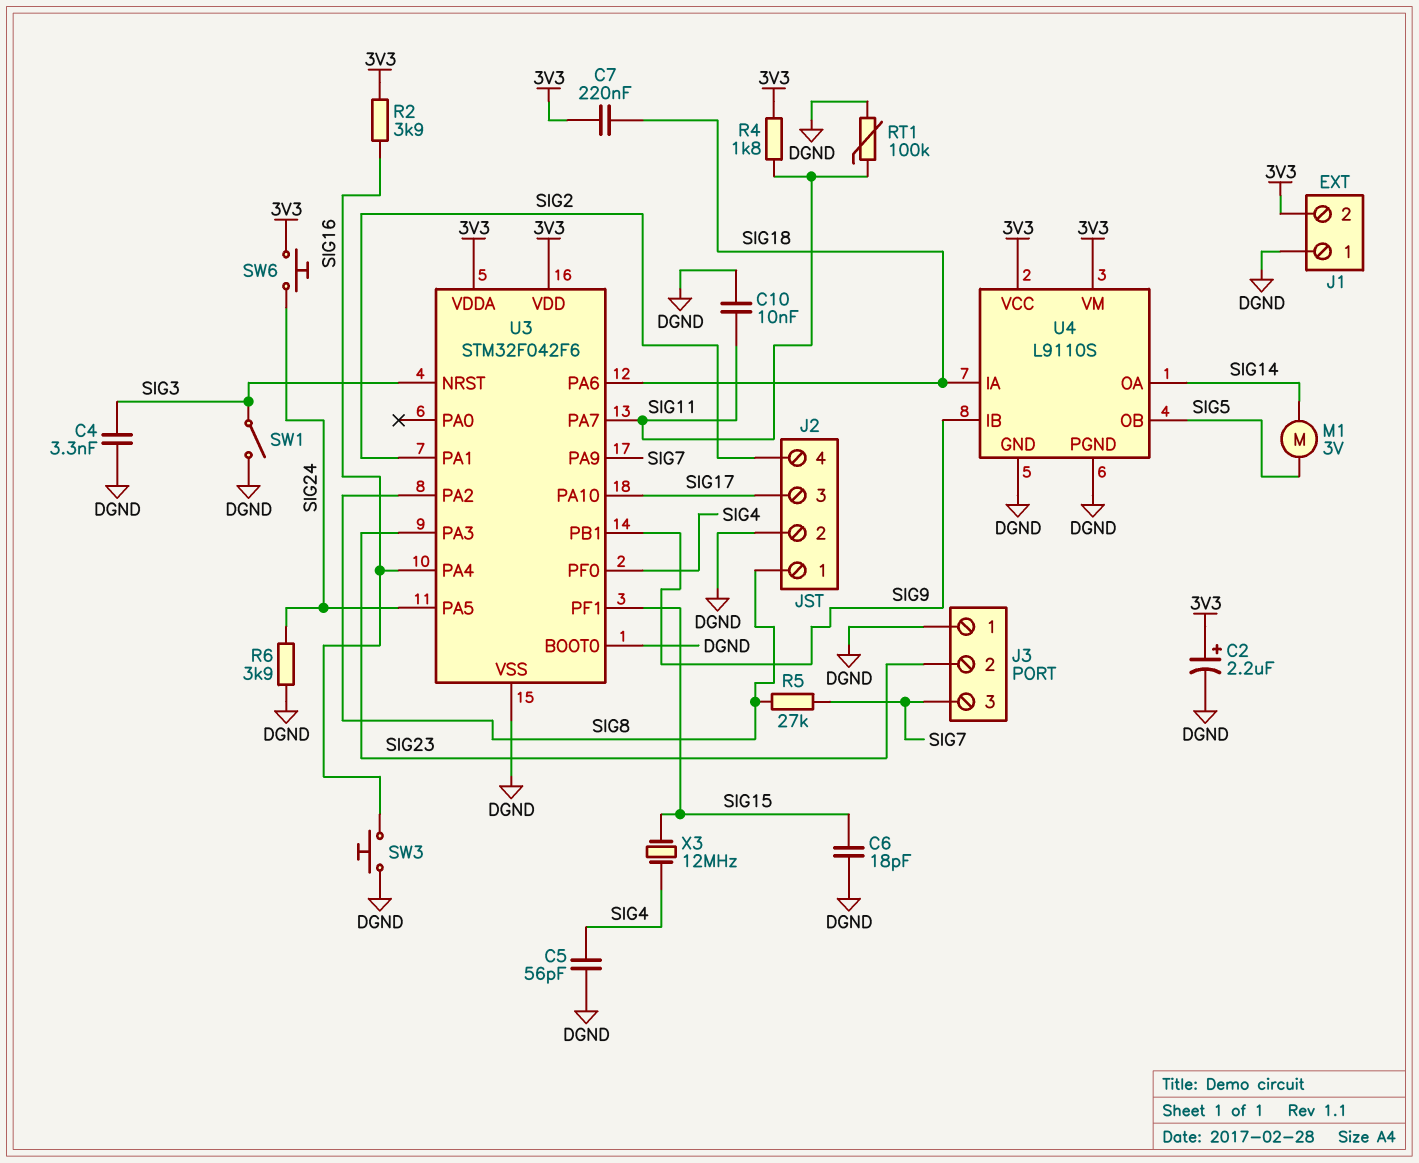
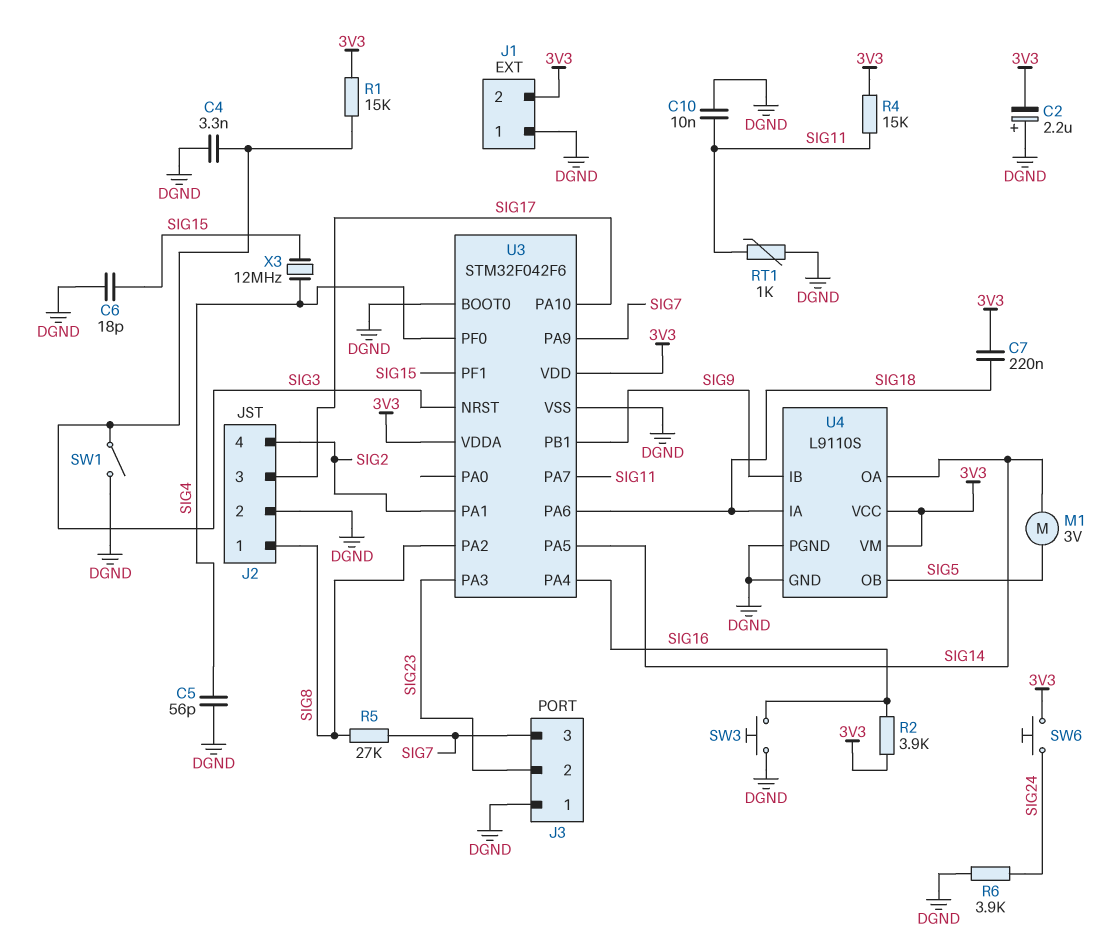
C2: 2.2uF (plus 3V3, minus DGND) -> 2.2uF (plus DGND, minus 3V3)
R1: none -> 15k (3V3, SIG3)
R4: 1.8k (3V3, SIG11) -> 15k (3V3, SIG11)
RT1: 100k (DGND, SIG11) -> 1k (DGND, SIG11)
U3 pin PA5: SIG24 -> SIG14

